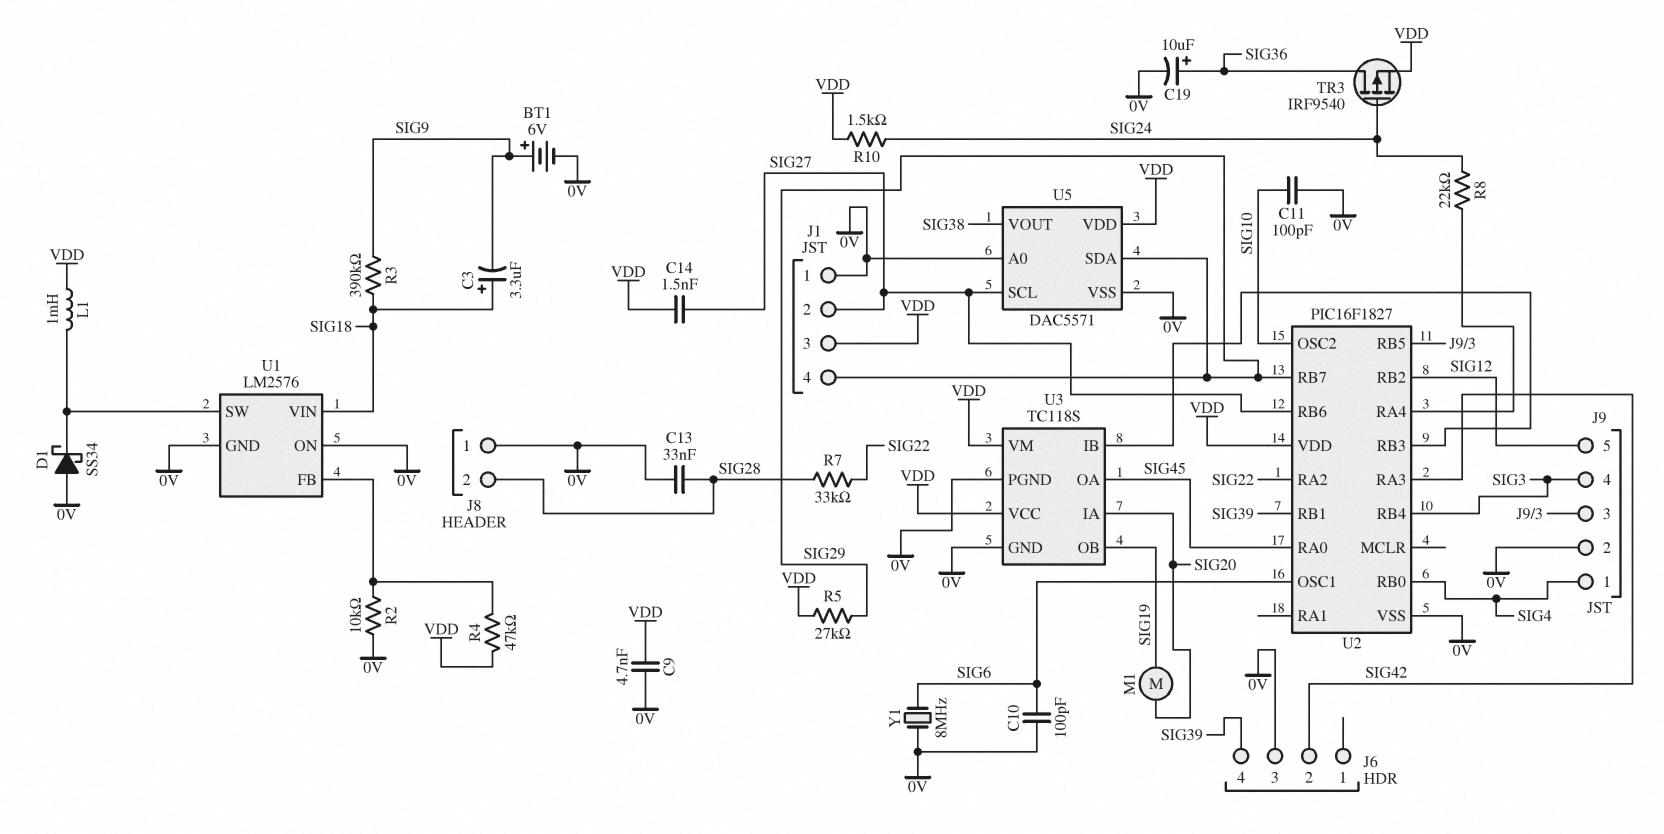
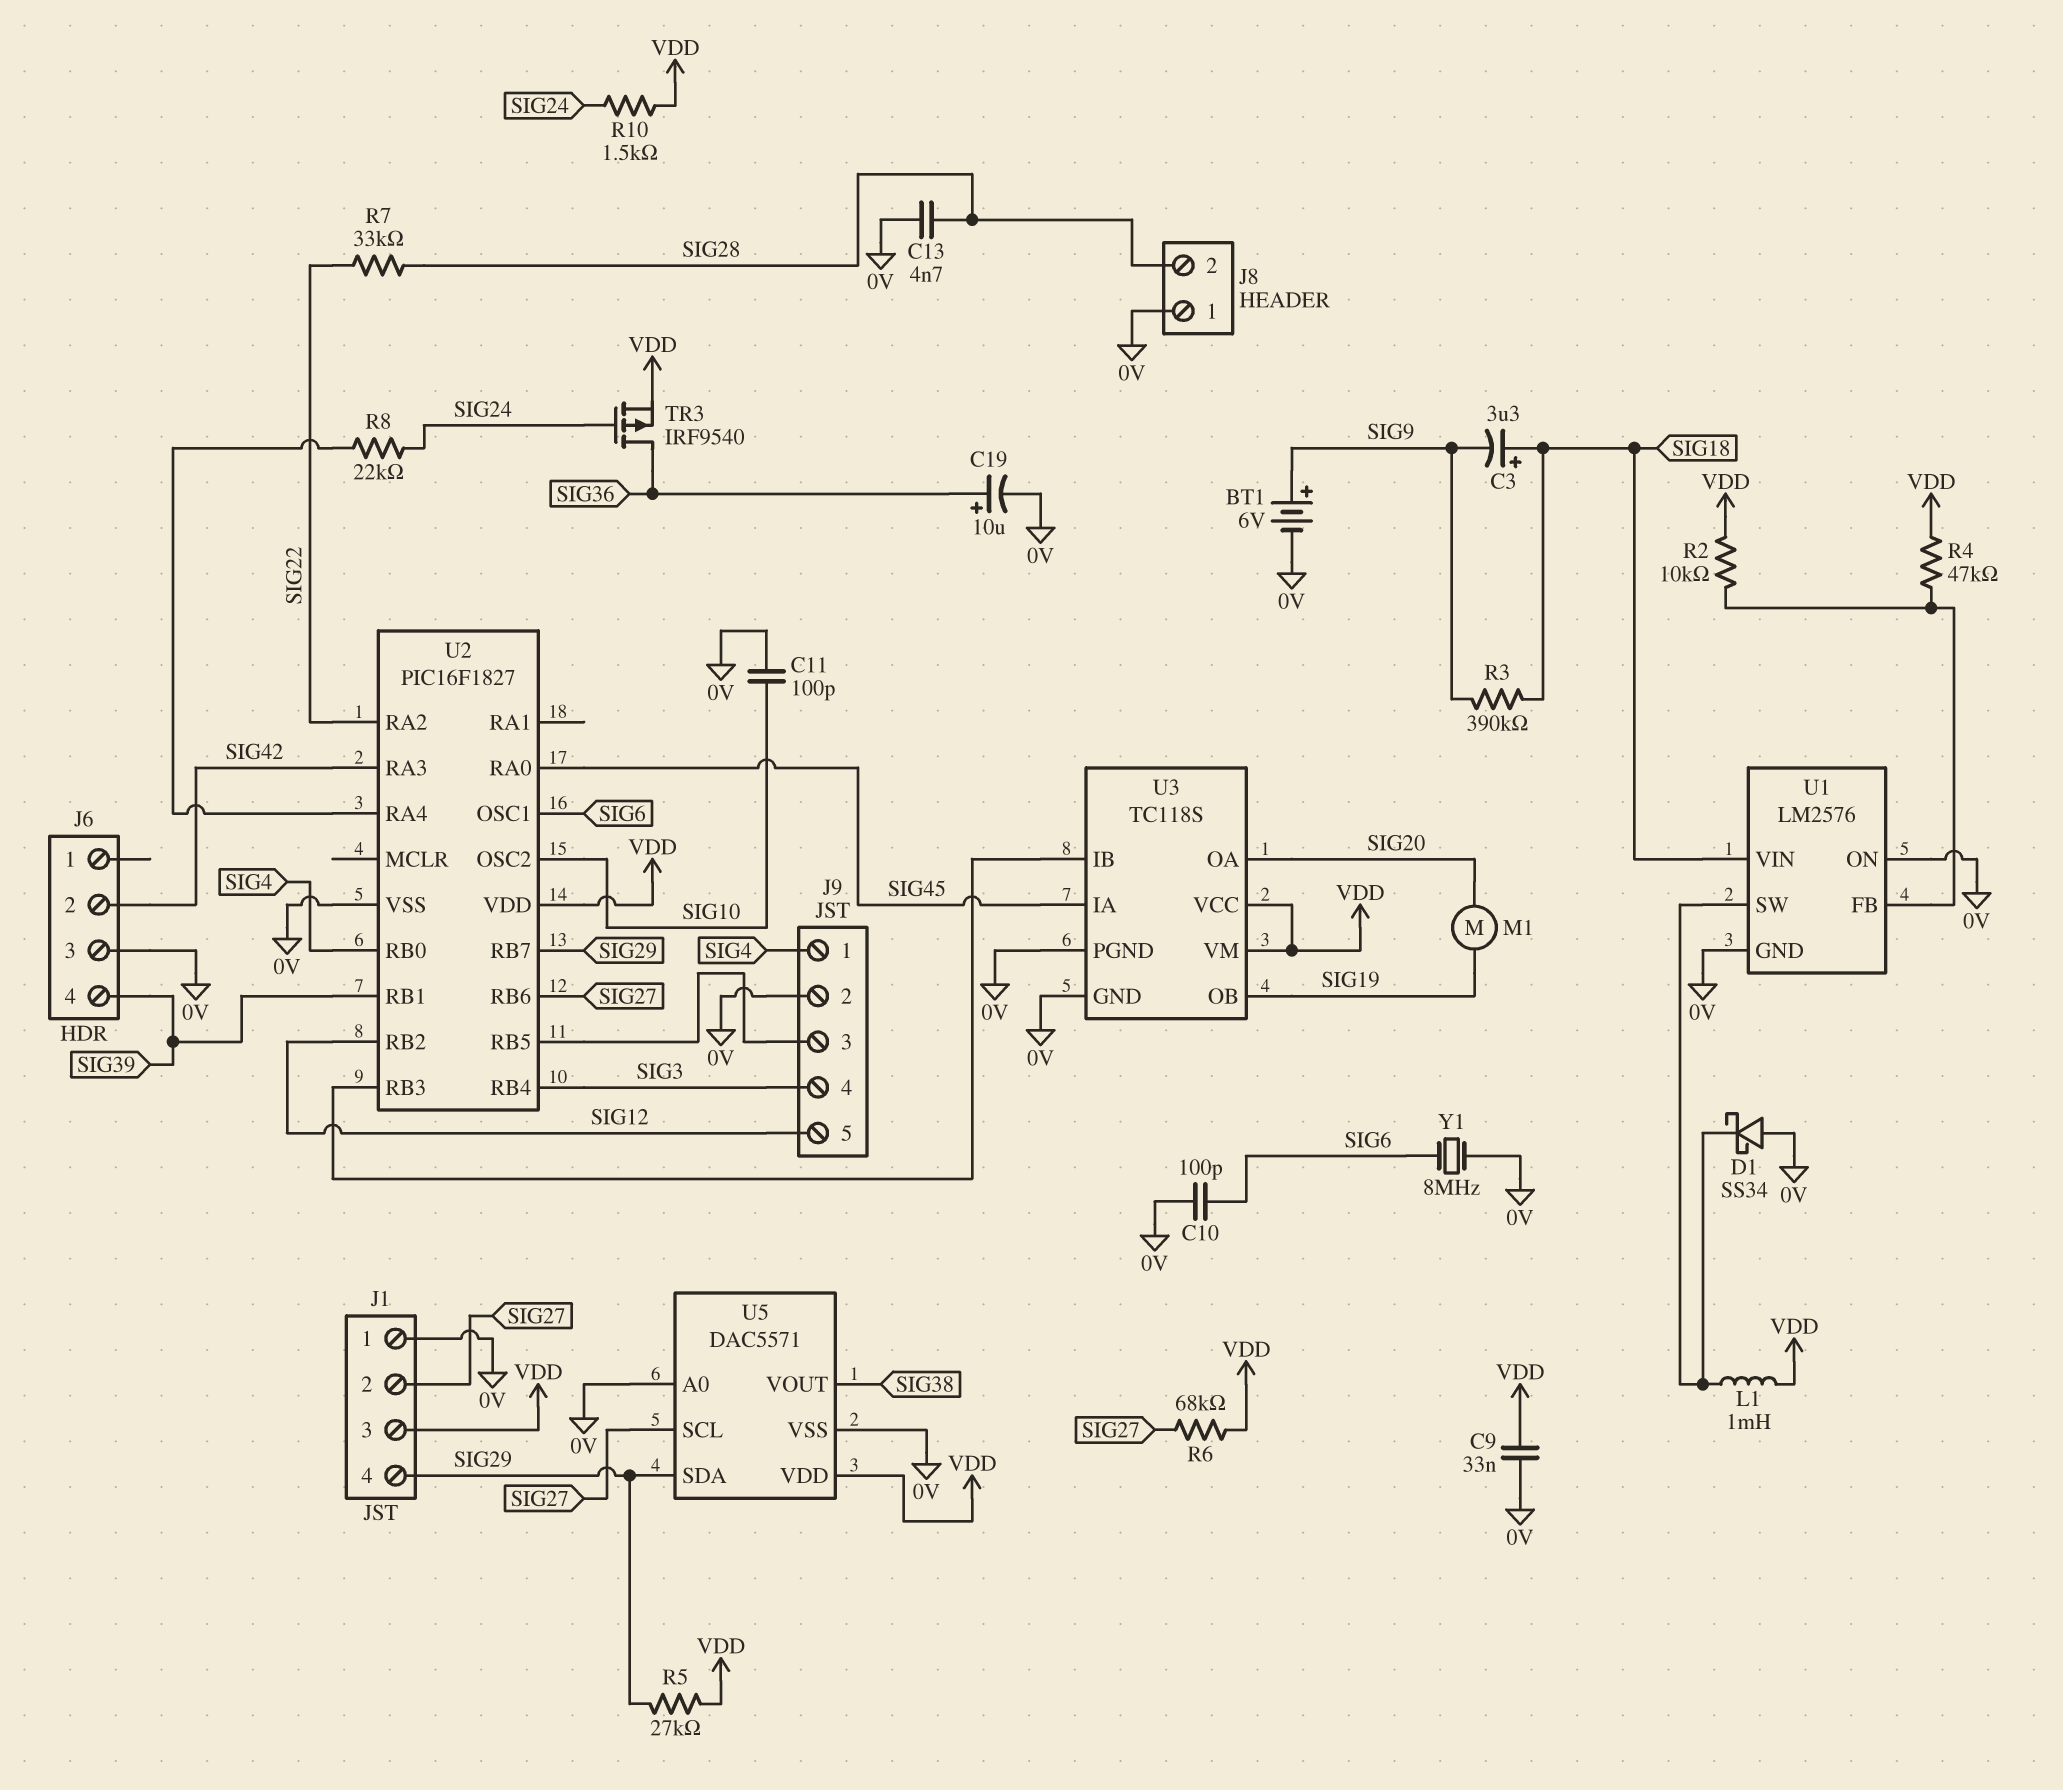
C9: 4.7nF (0V, VDD) -> 33nF (0V, VDD)
C13: 33nF (0V, SIG28) -> 4.7nF (0V, SIG28)
C14: 1.5nF (SIG27, VDD) -> none
R2: 10k (0V, U1/FB) -> 10k (U1/FB, VDD)
R6: none -> 68k (SIG27, VDD)
U3 pin IA: SIG20 -> SIG45
U3 pin OA: SIG45 -> SIG20

